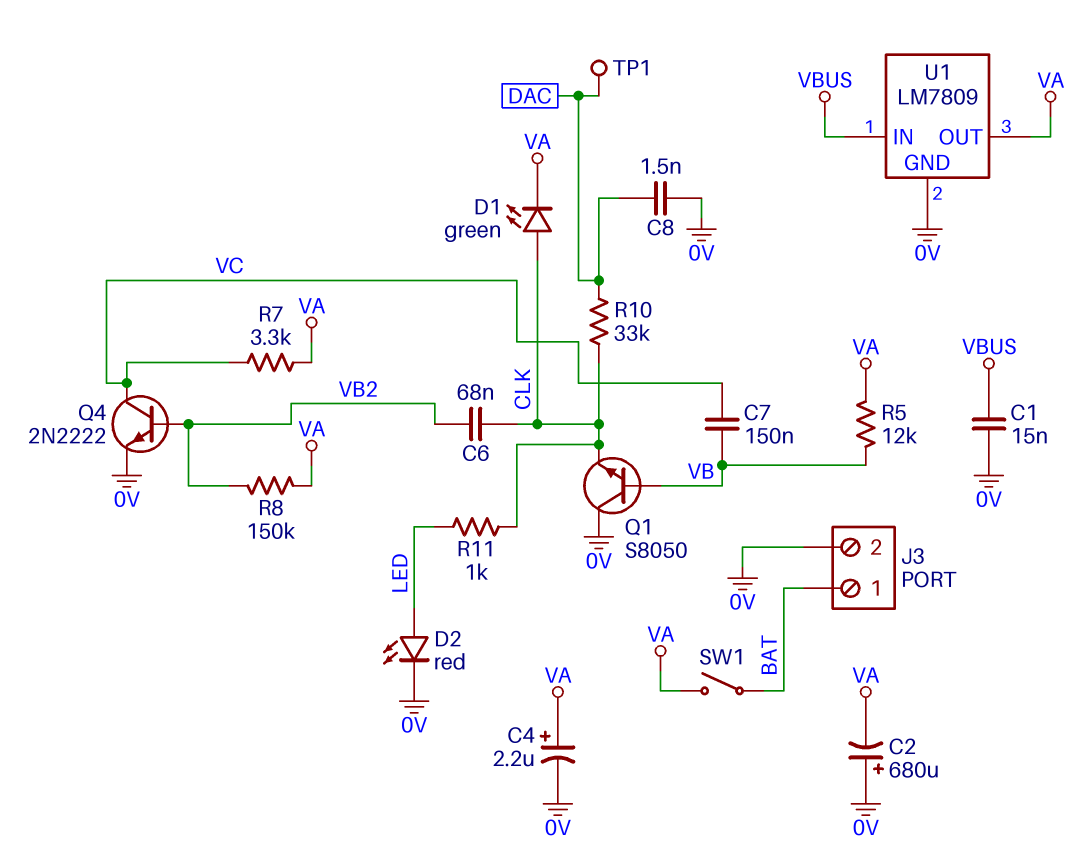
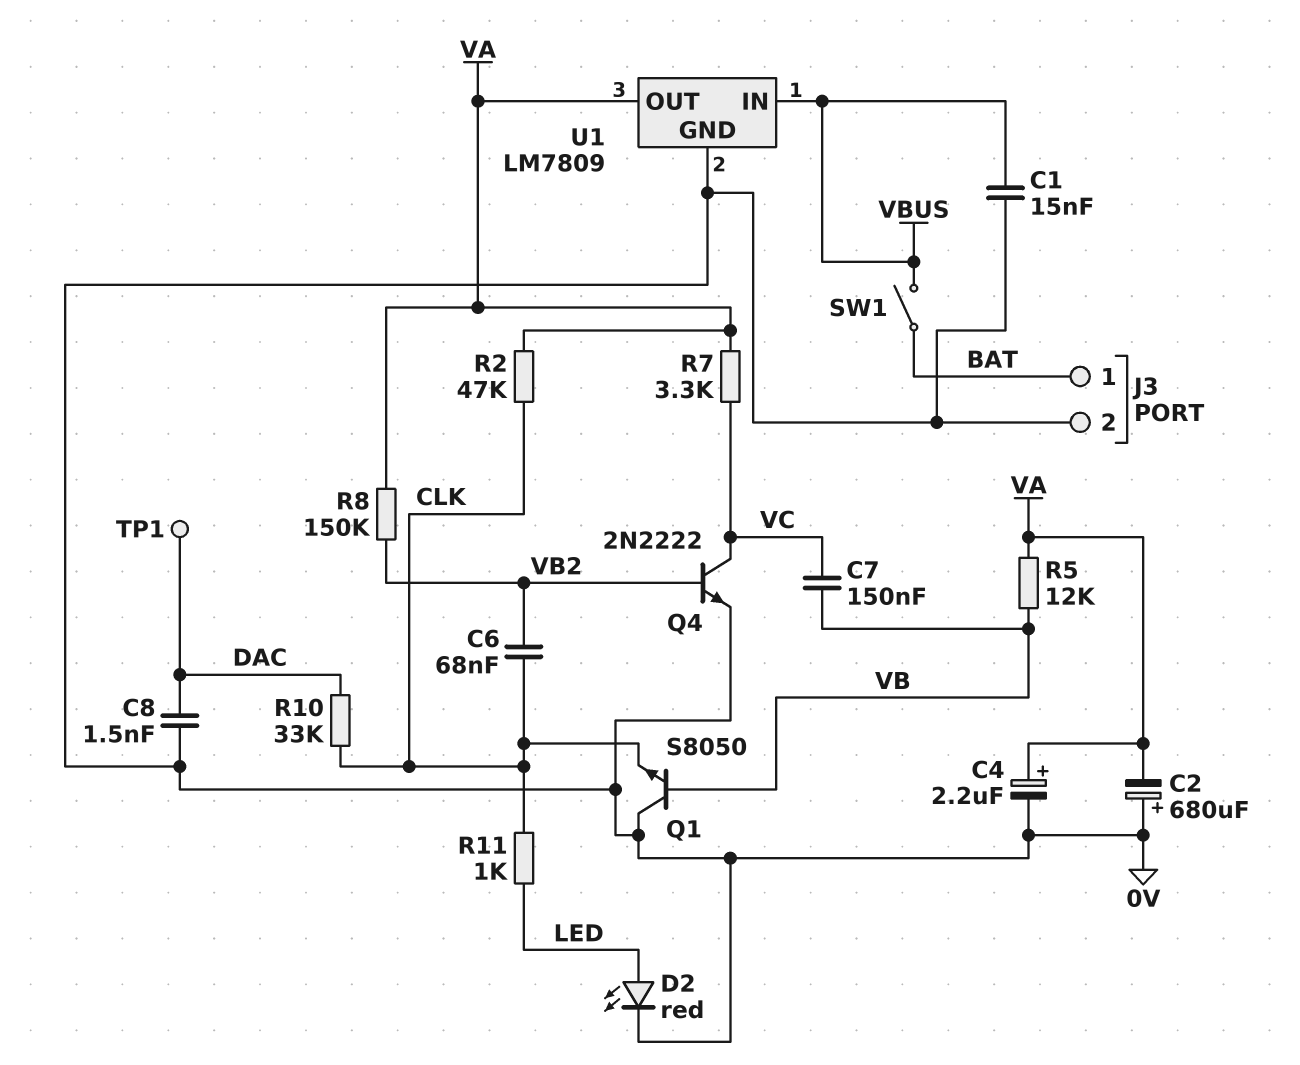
D1: LED green (A CLK, K VA) -> none
R2: none -> 47k (CLK, VA)
SW1: switch (BAT, VA) -> switch (BAT, VBUS)

